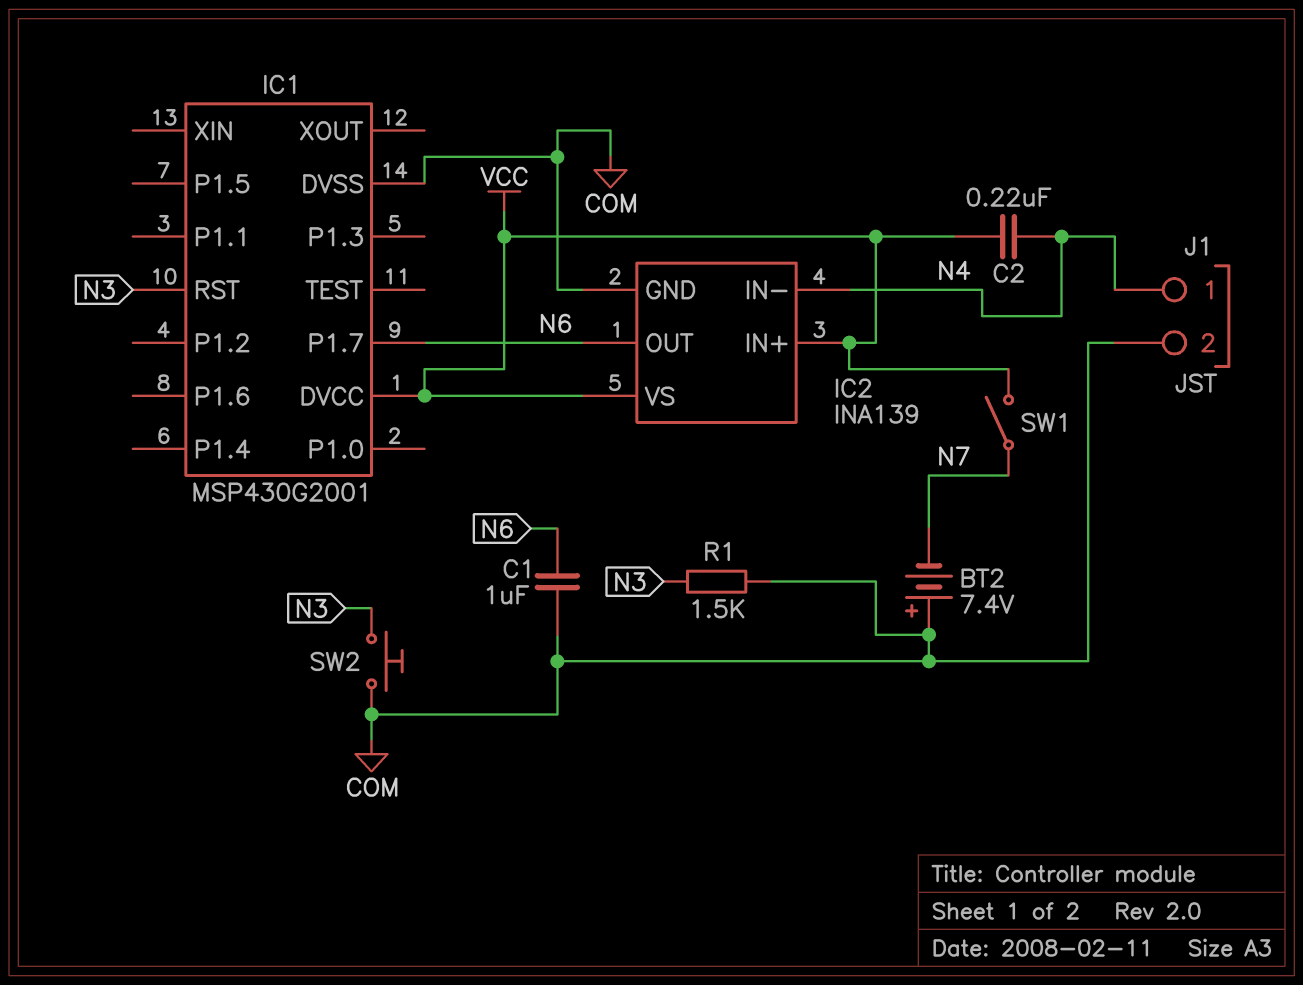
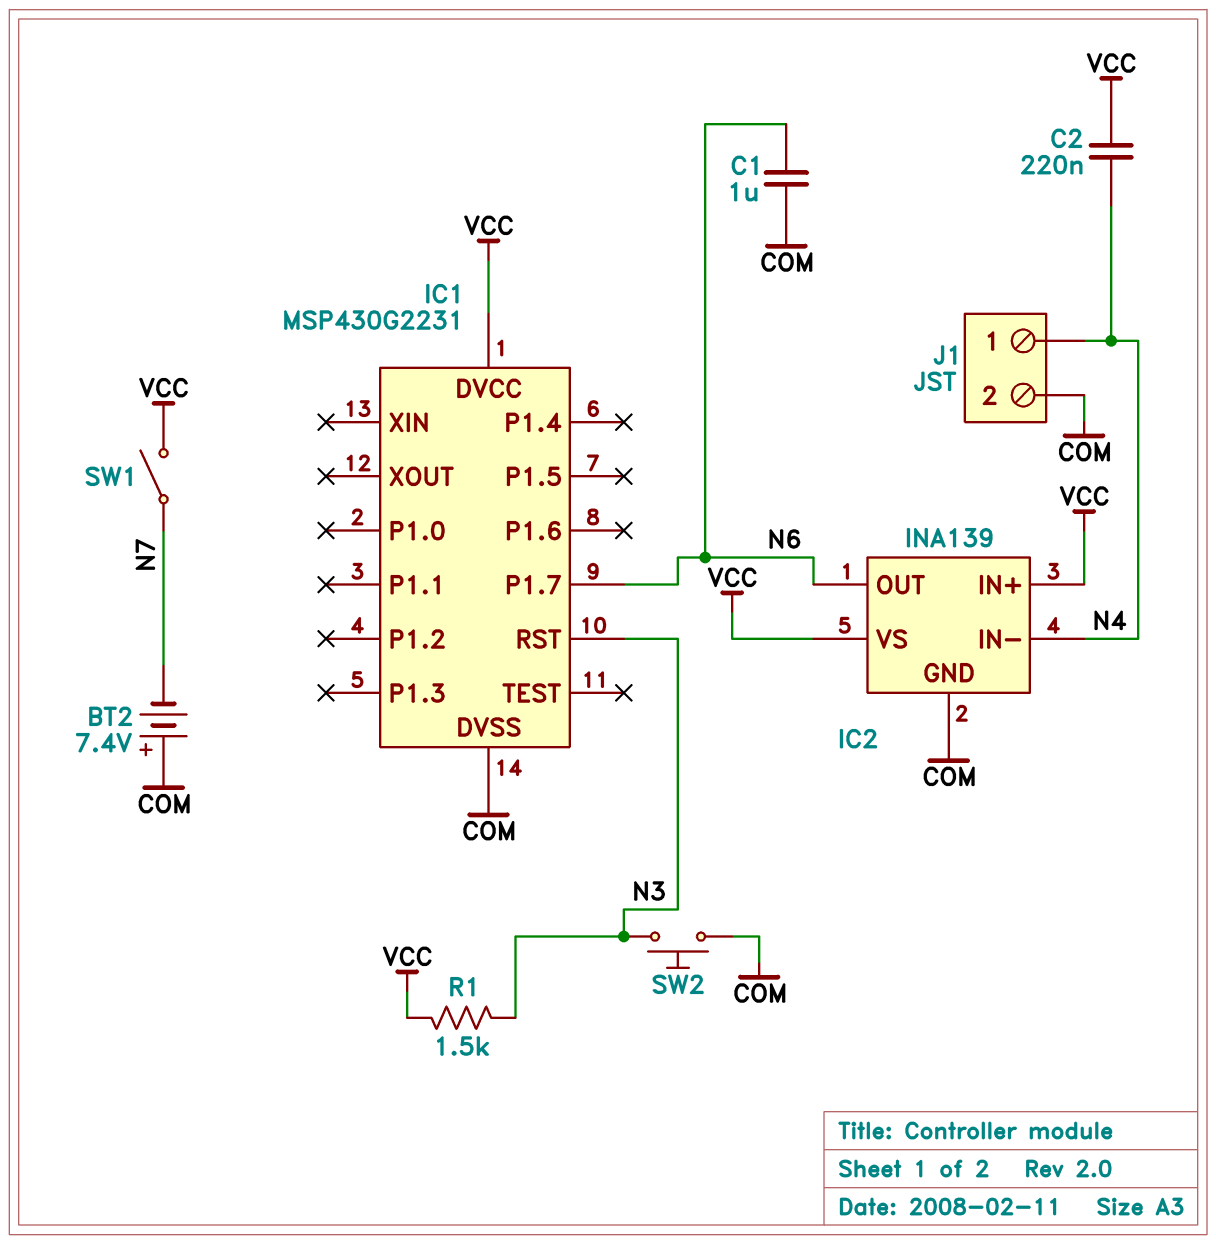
IC1: MSP430G2001 -> MSP430G2231
R1: 1.5k (COM, N3) -> 1.5k (N3, VCC)

